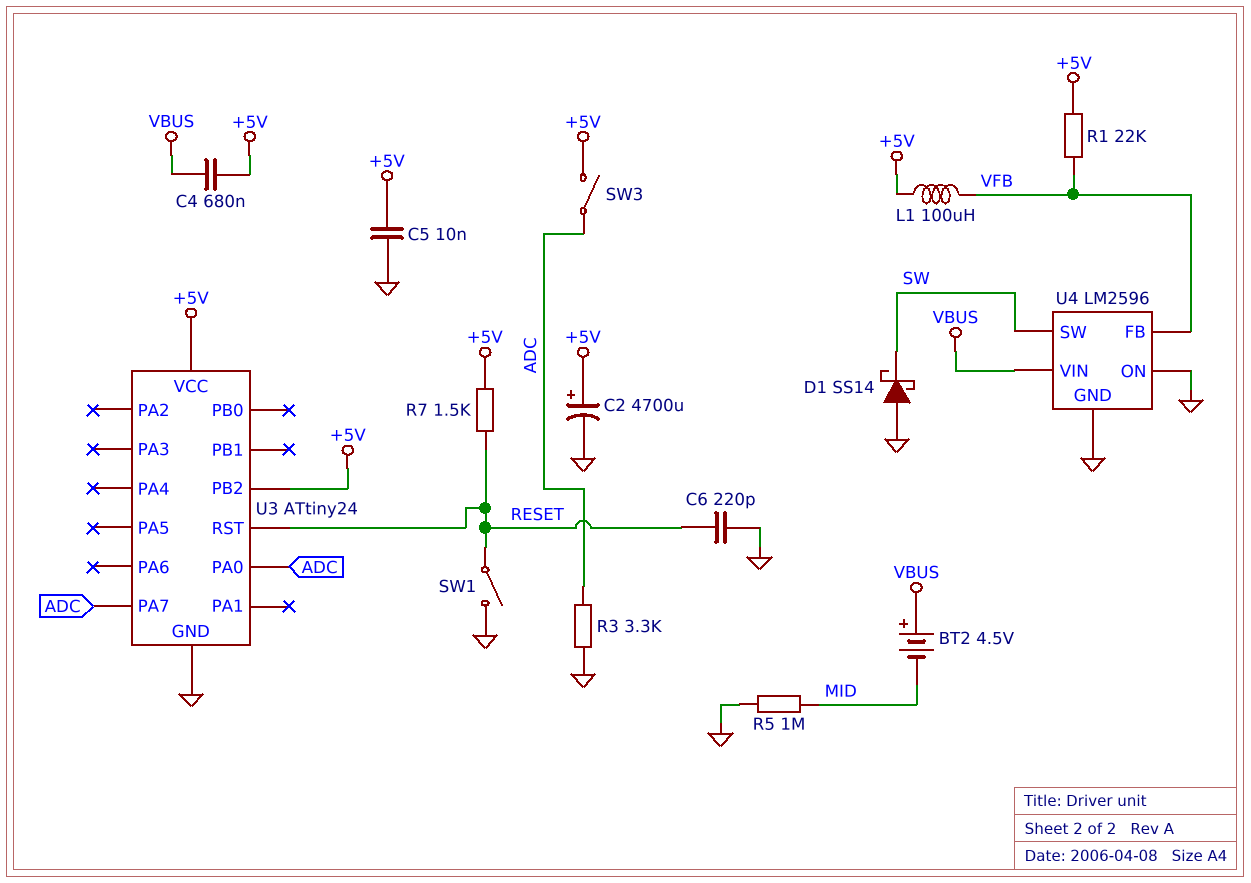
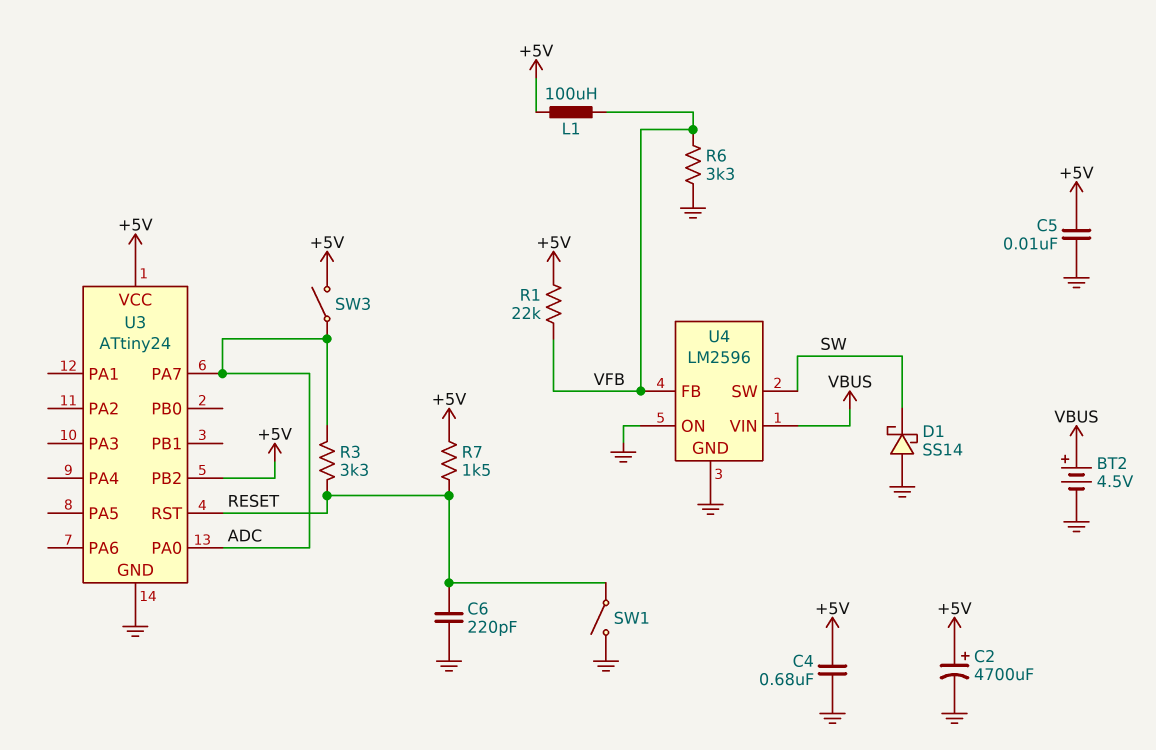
BT2: 4.5V (plus VBUS, minus MID) -> 4.5V (plus VBUS, minus GND)
C4: 680nF (+5V, VBUS) -> 680nF (+5V, GND)
R3: 3.3k (ADC, GND) -> 3.3k (ADC, RESET)
R5: 1M (GND, MID) -> none
R6: none -> 3.3k (GND, VFB)

